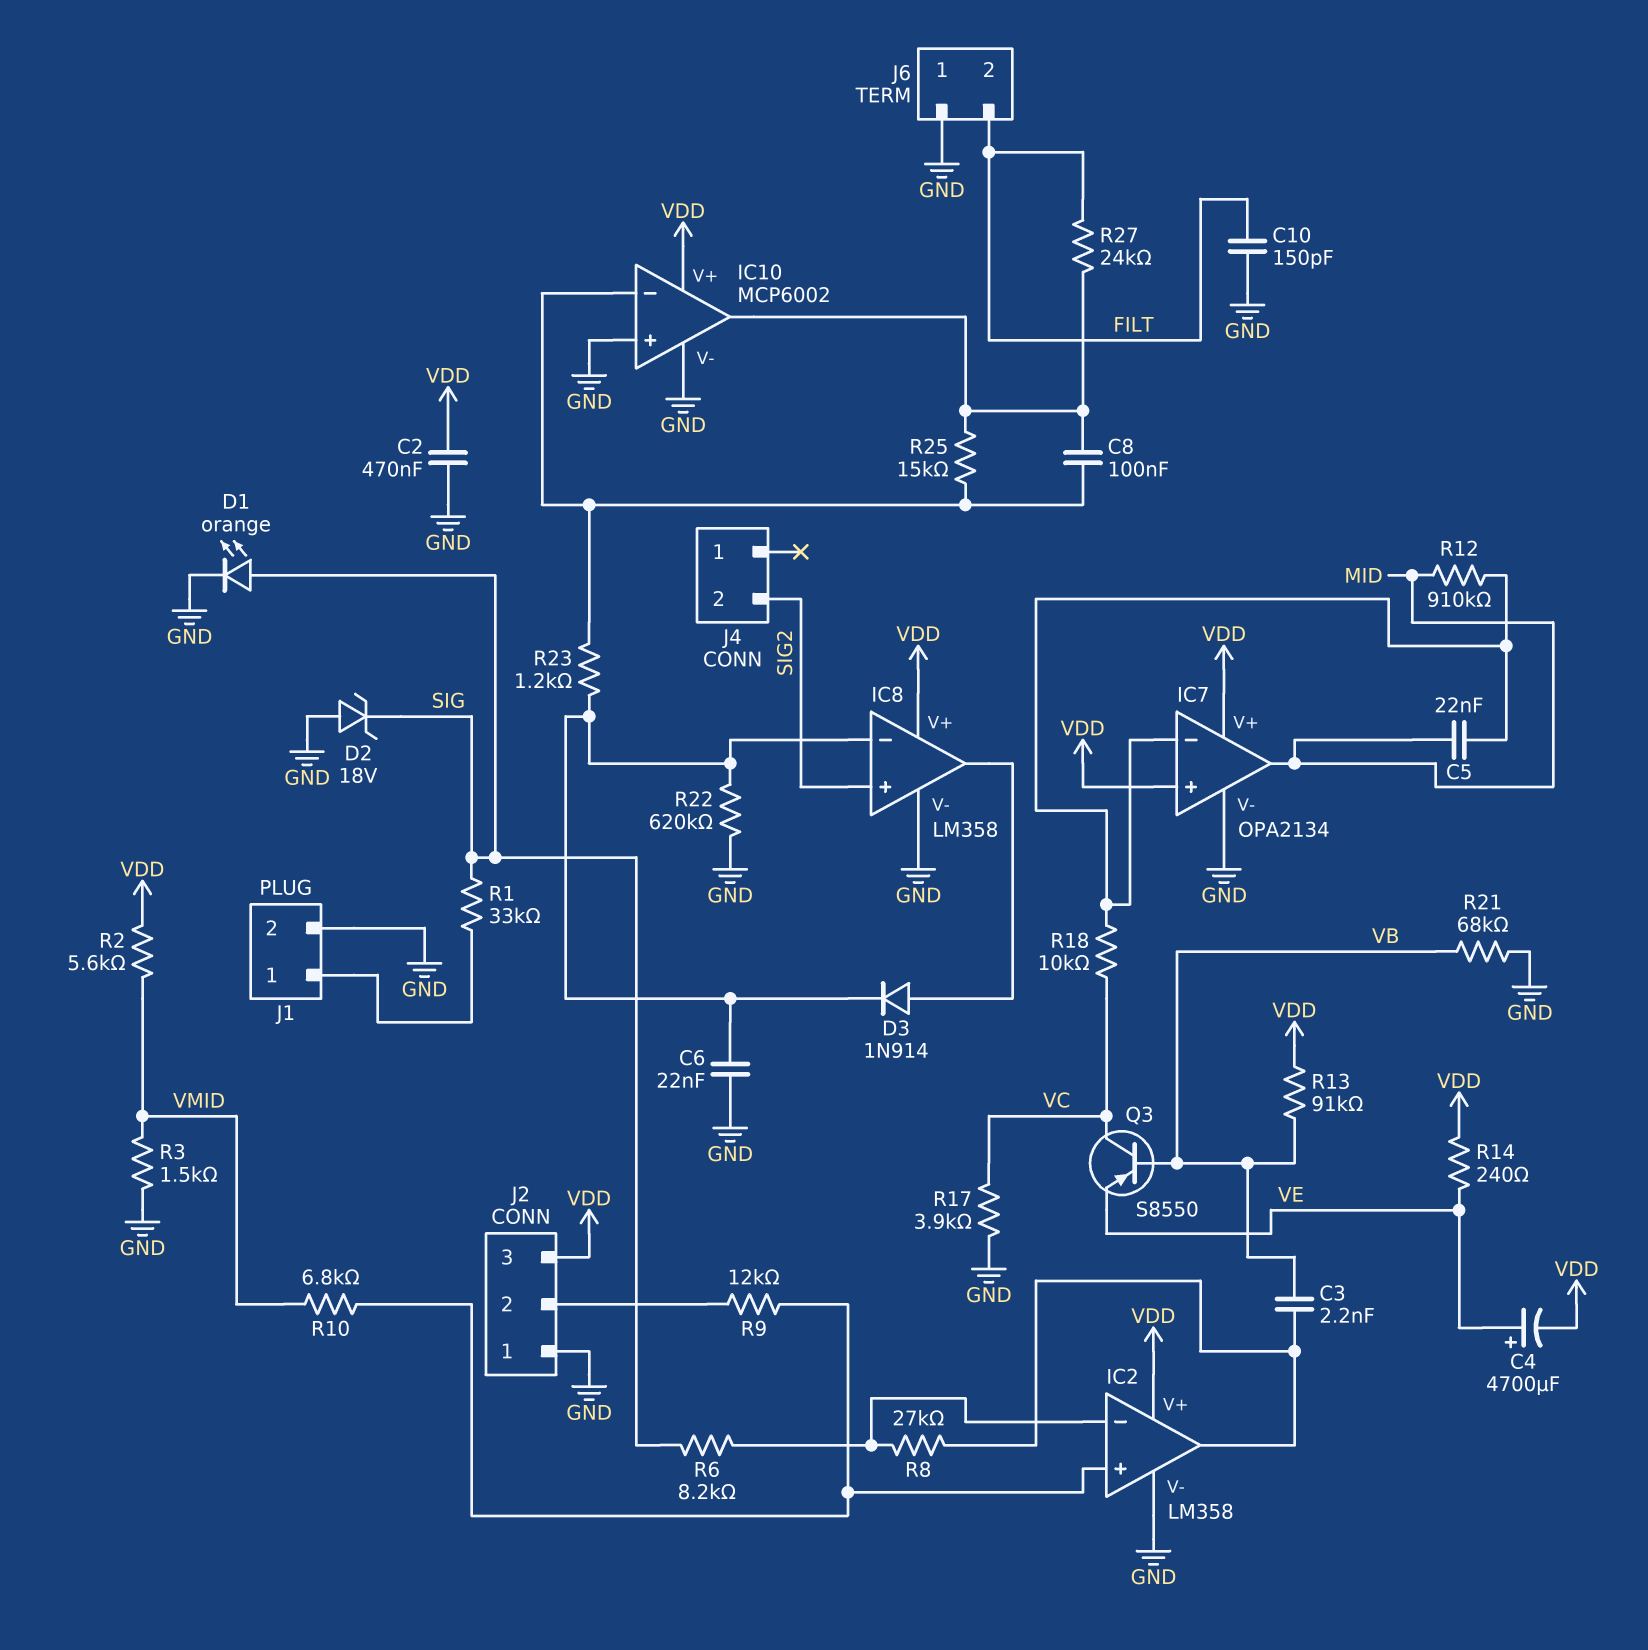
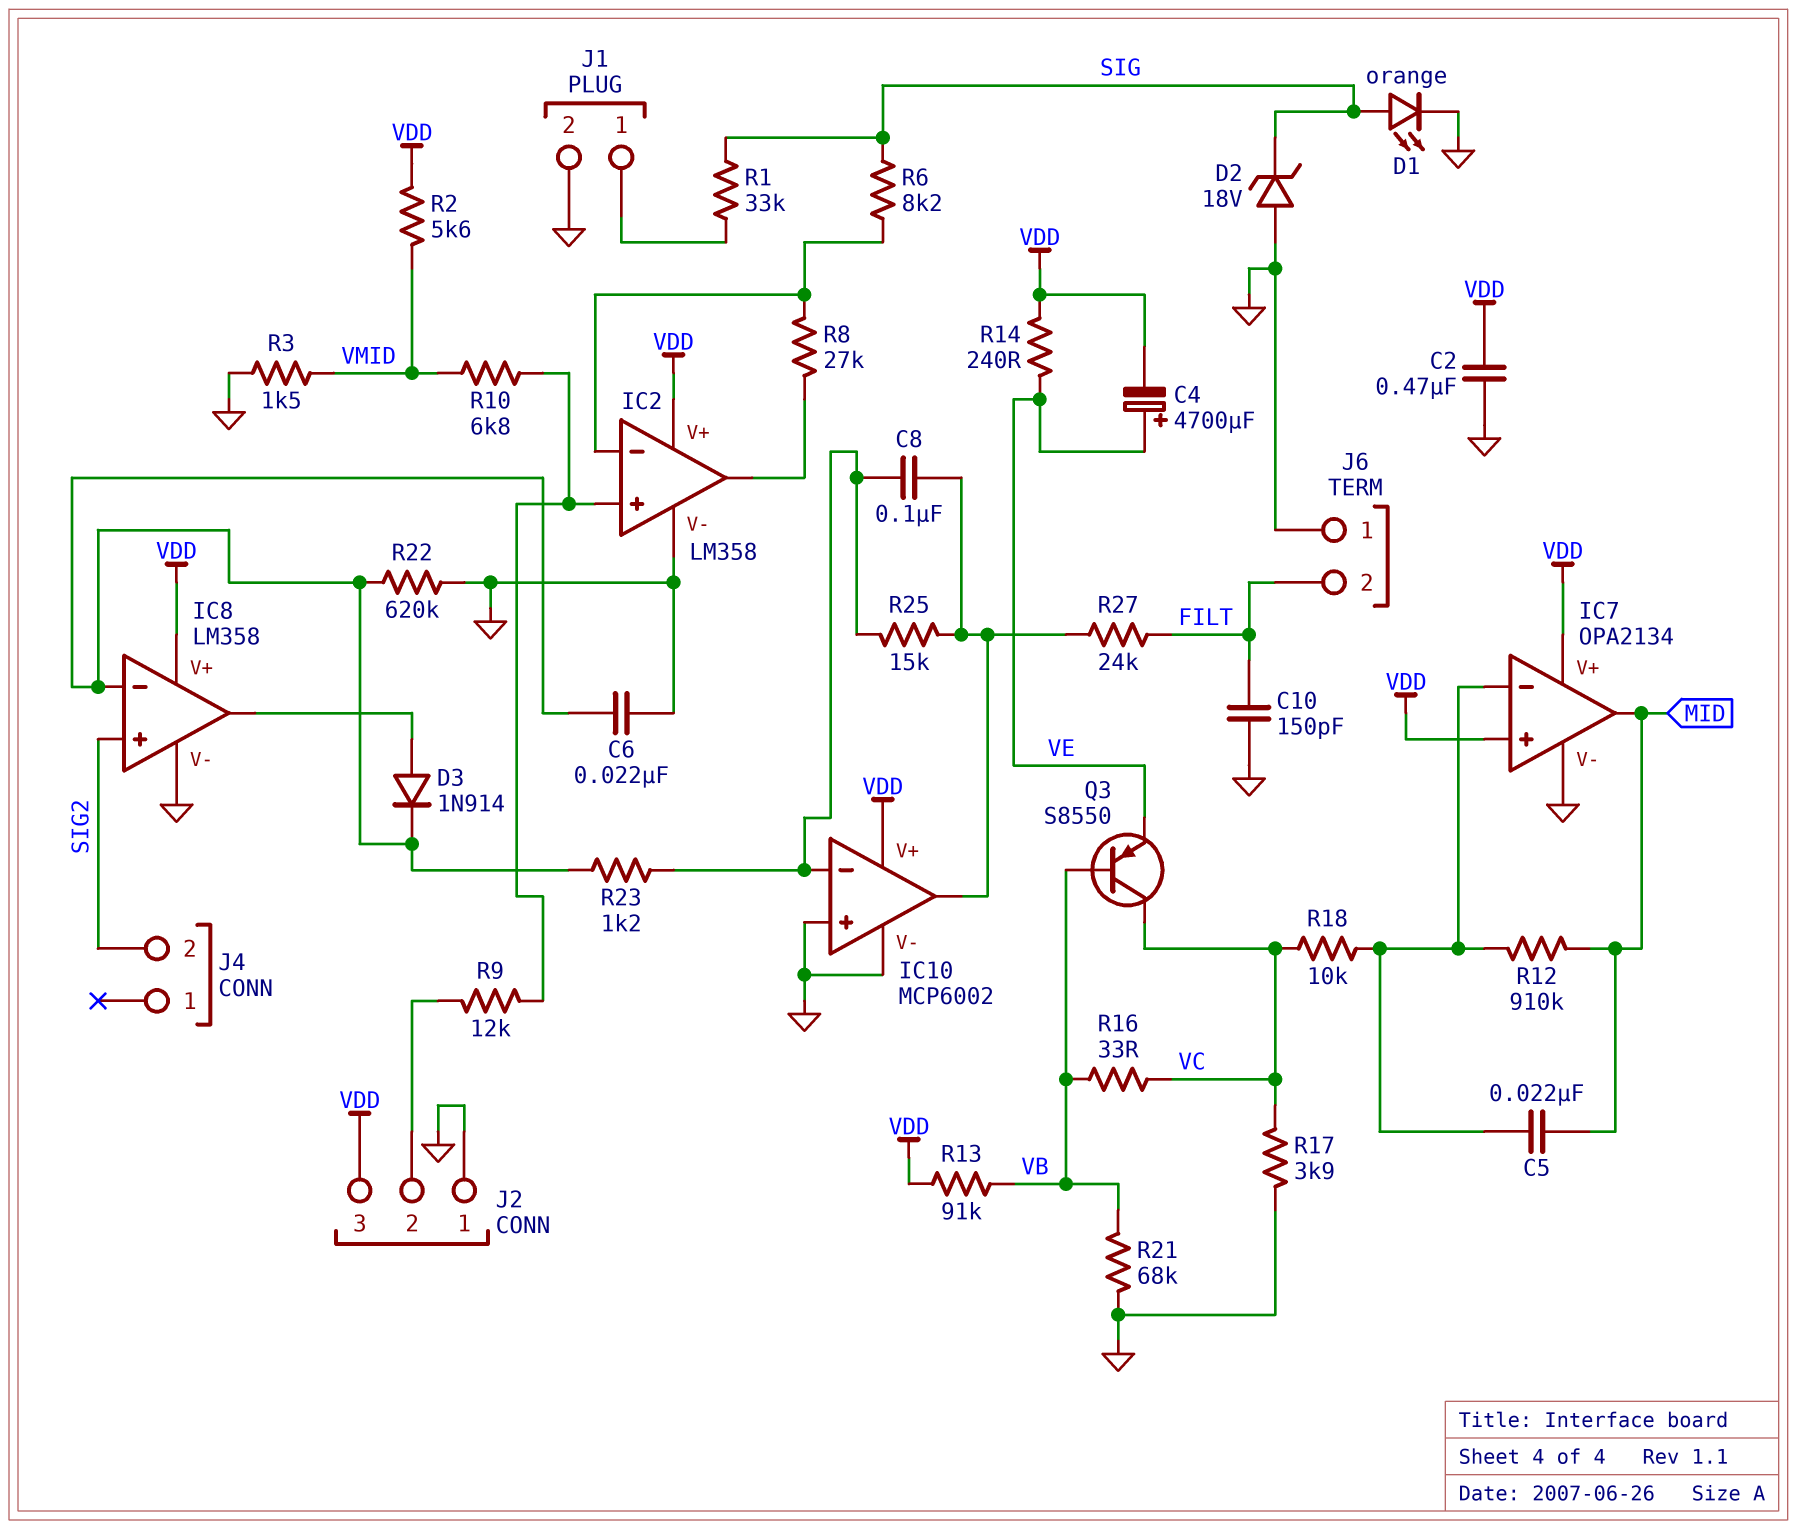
C3: 2.2nF (IC2/out, VB) -> none
R16: none -> 33 (VB, VC)

